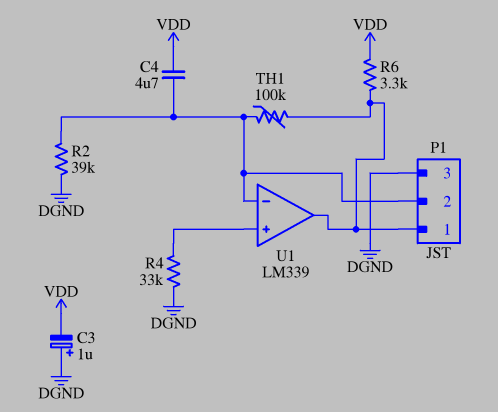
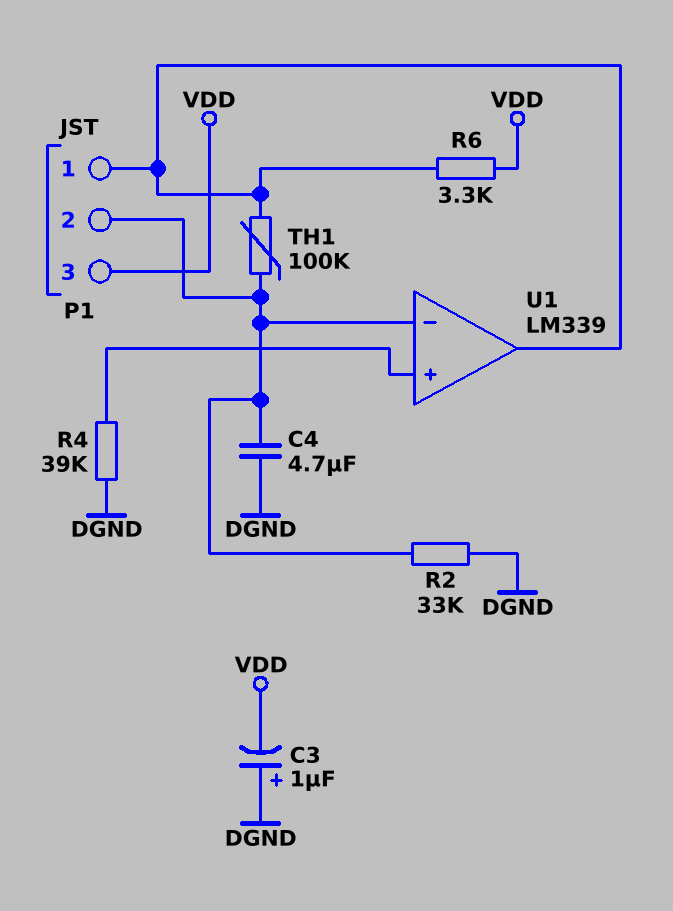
C4: 4.7uF (P1/2, VDD) -> 4.7uF (DGND, P1/2)
P1 pin 3: DGND -> VDD
R2: 39k (DGND, P1/2) -> 33k (DGND, P1/2)
R4: 33k (DGND, U1/in+) -> 39k (DGND, U1/in+)

